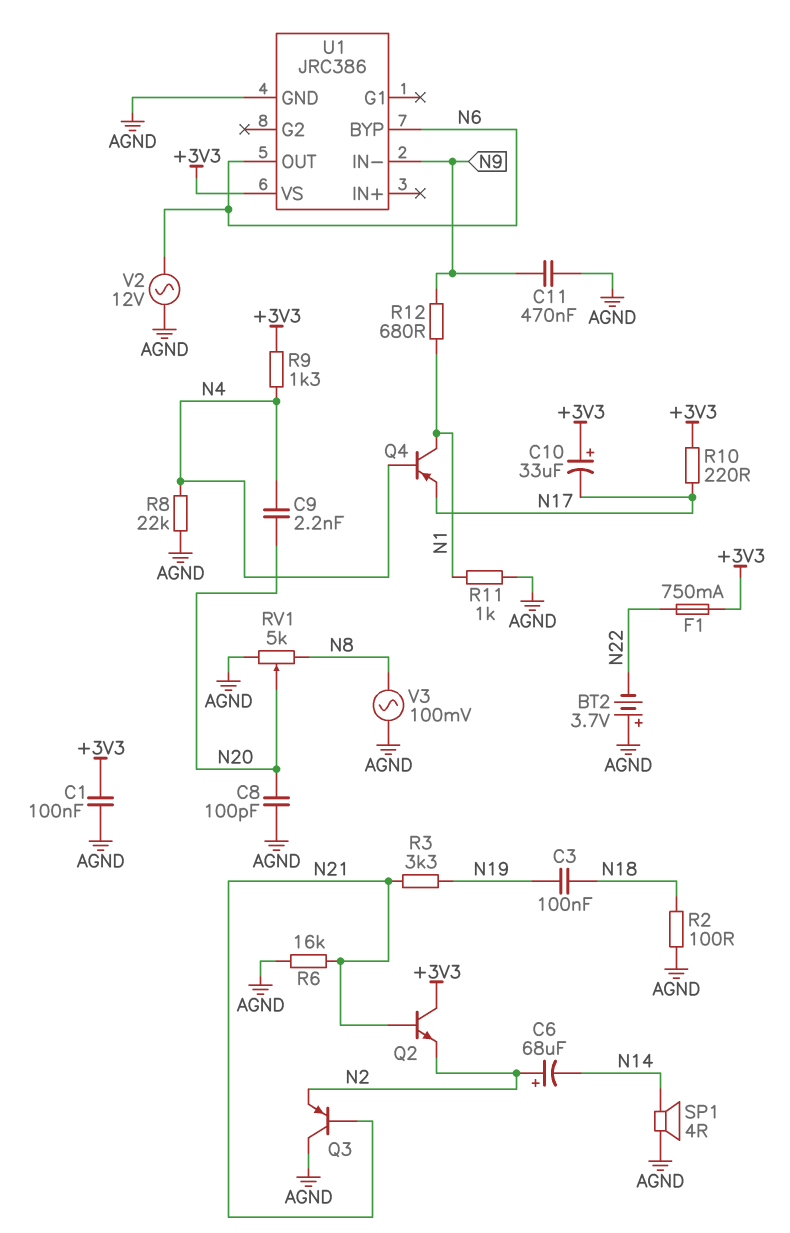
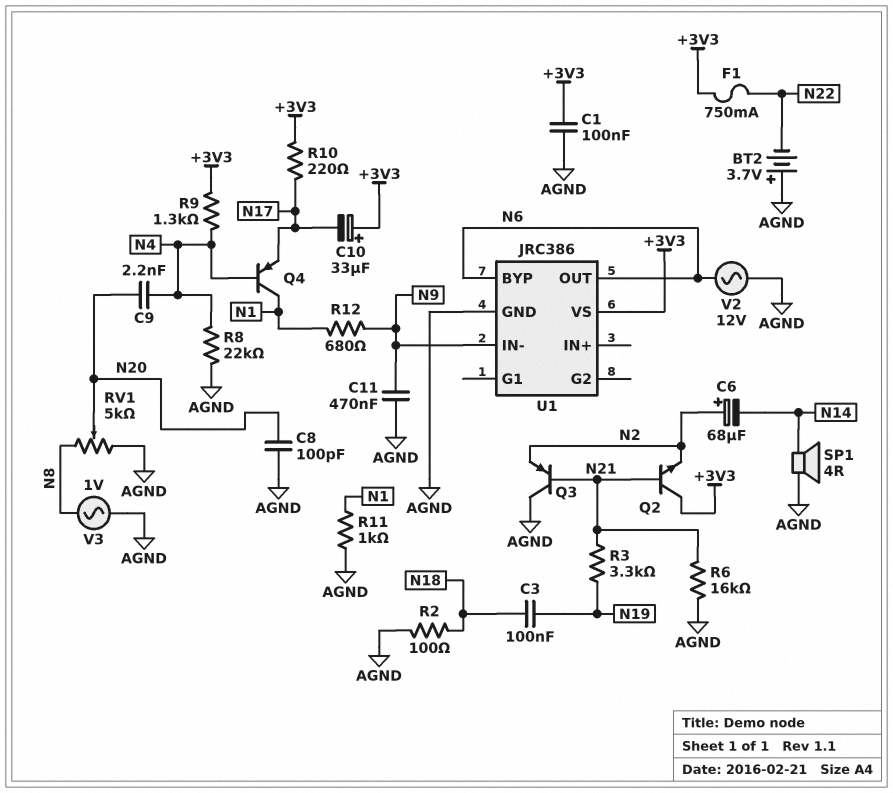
V3: AC 100mV (AGND, N8) -> AC 1V (AGND, N8)

